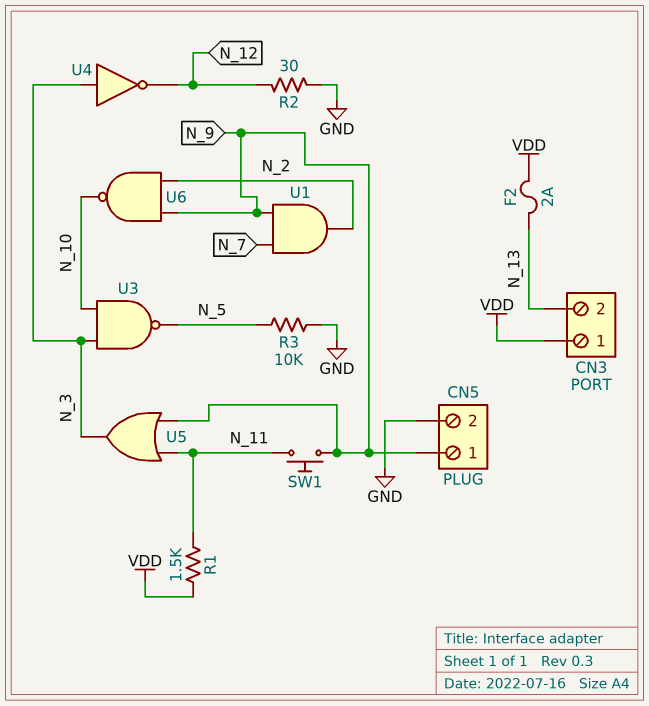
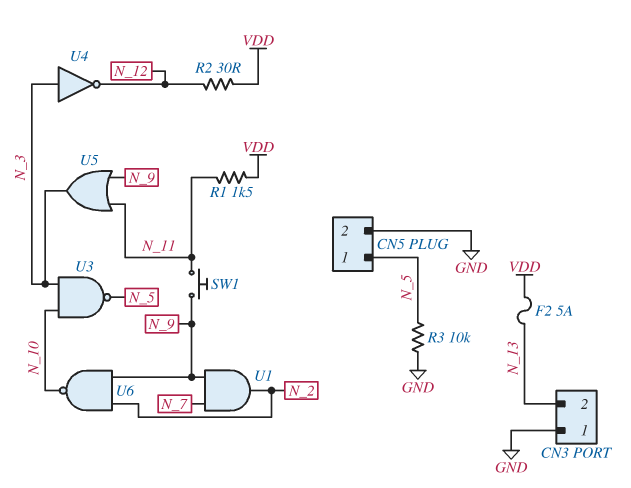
CN3 pin 1: VDD -> GND
CN5 pin 1: N_9 -> N_5
F2: 2A (N_13, VDD) -> 5A (N_13, VDD)
R2: 30 (GND, N_12) -> 30 (N_12, VDD)

